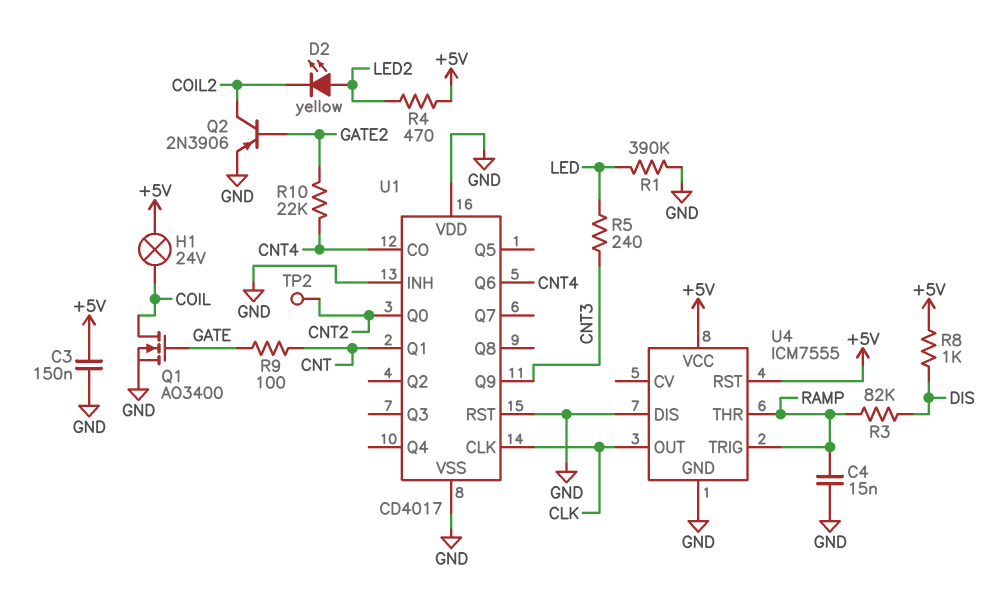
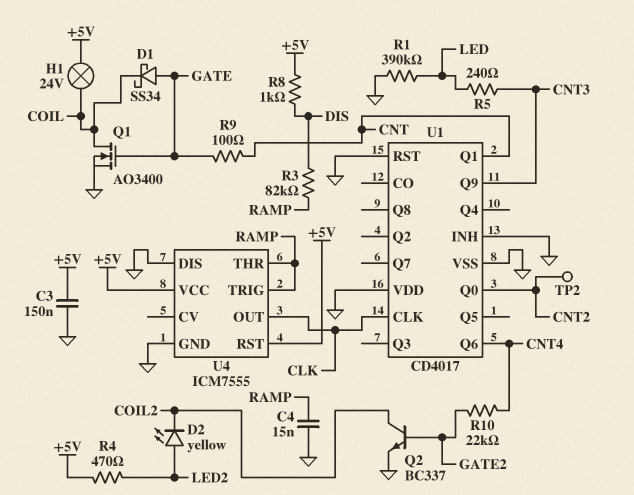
D1: none -> schottky SS34 (A GATE, K COIL)
Q2: PNP 2N3906 (B GATE2, C COIL2, E GND) -> NPN BC337 (B GATE2, C COIL2, E GND)
U1 pin CO: CNT4 -> none

